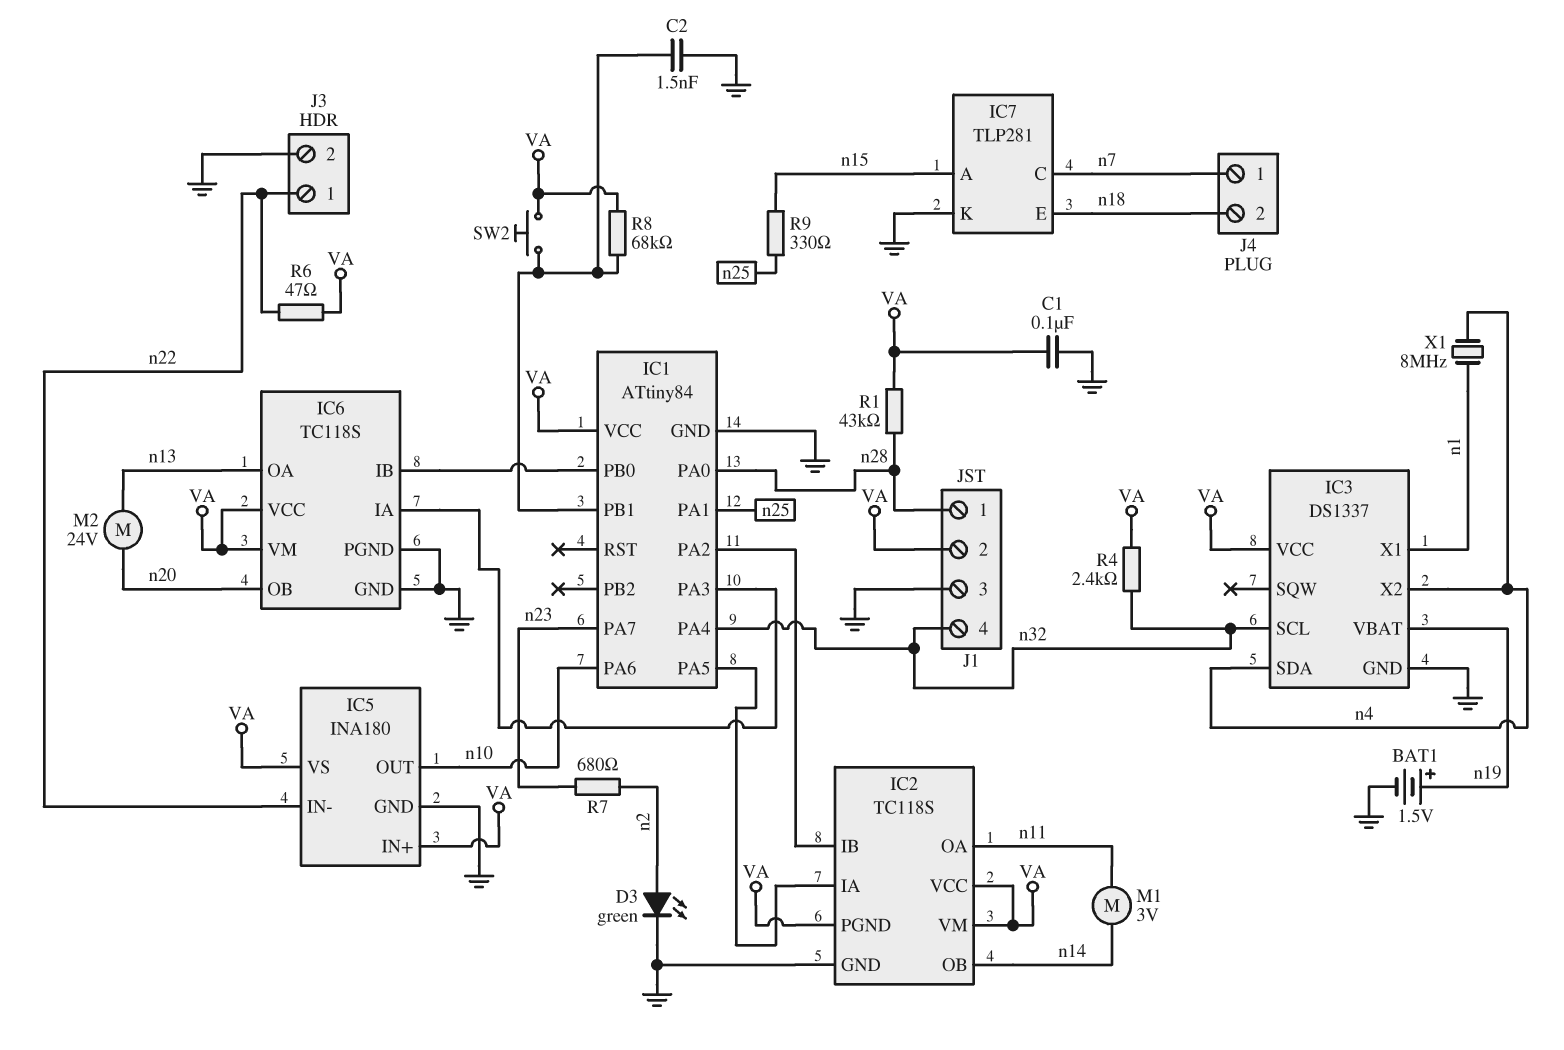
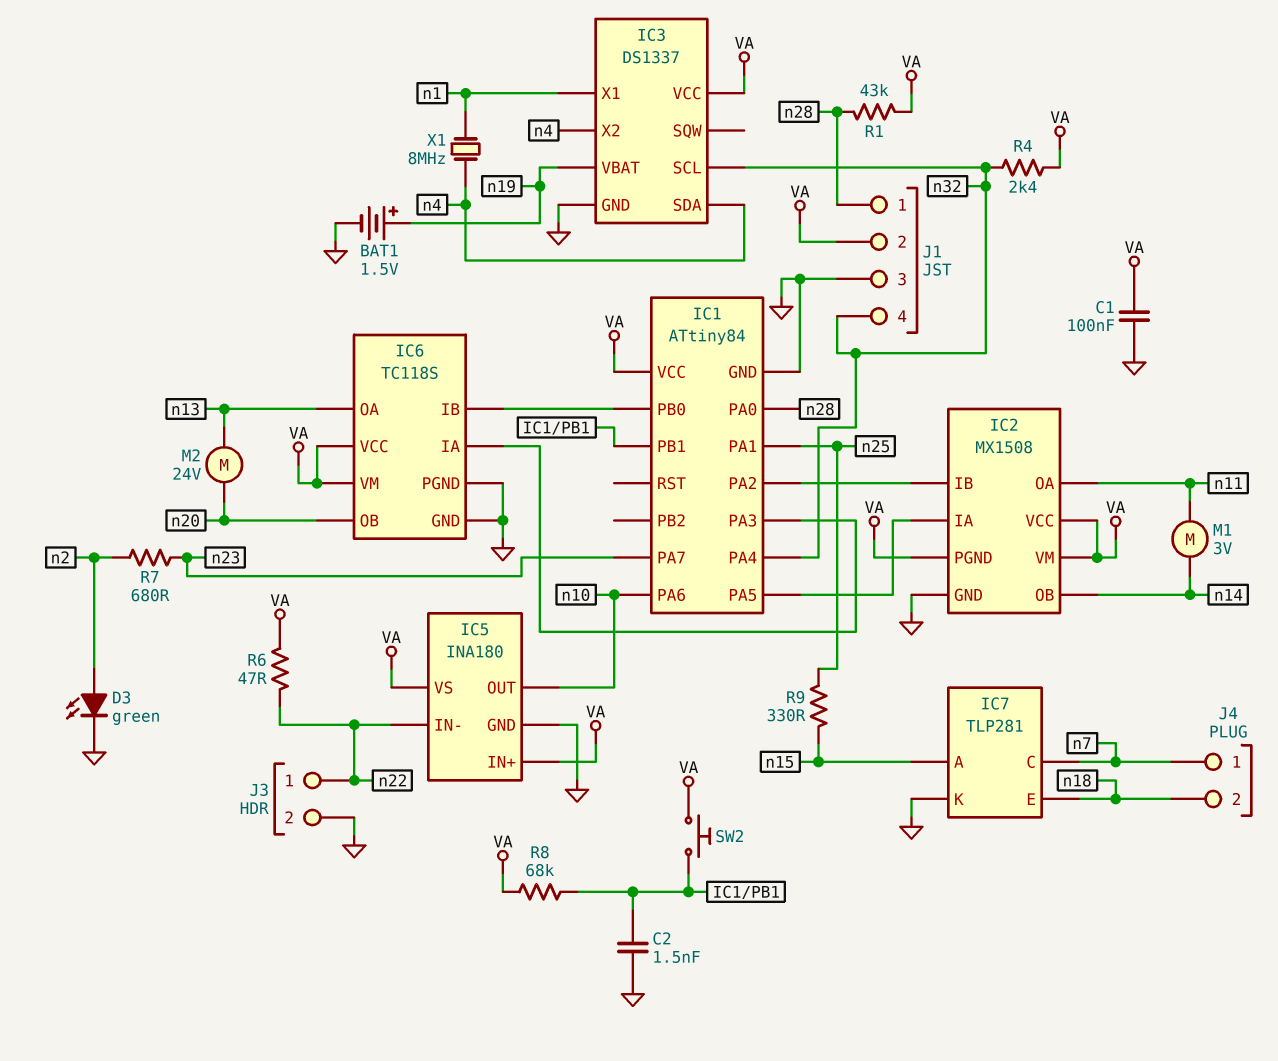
IC2: TC118S -> MX1508

